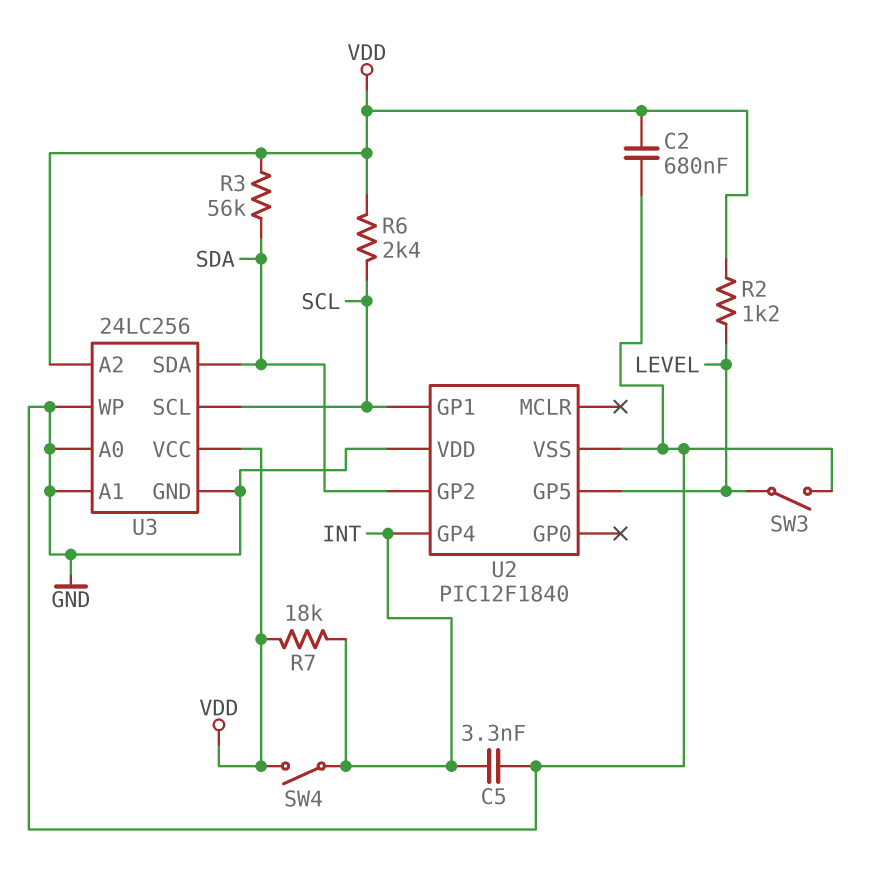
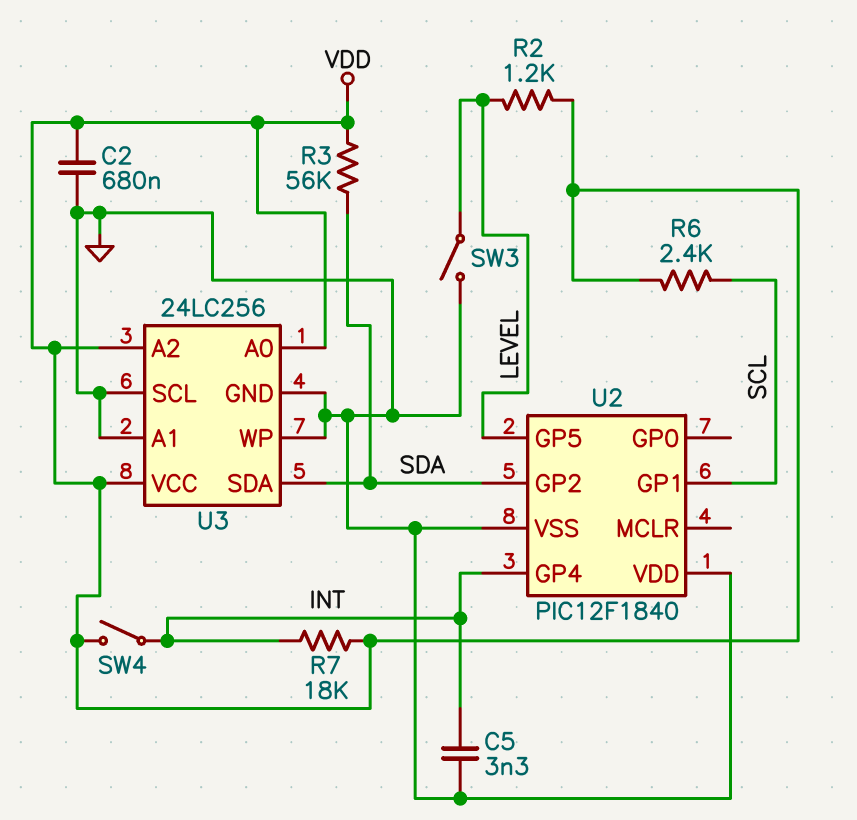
U3 pin A0: GND -> VDD
U3 pin SCL: SCL -> GND

